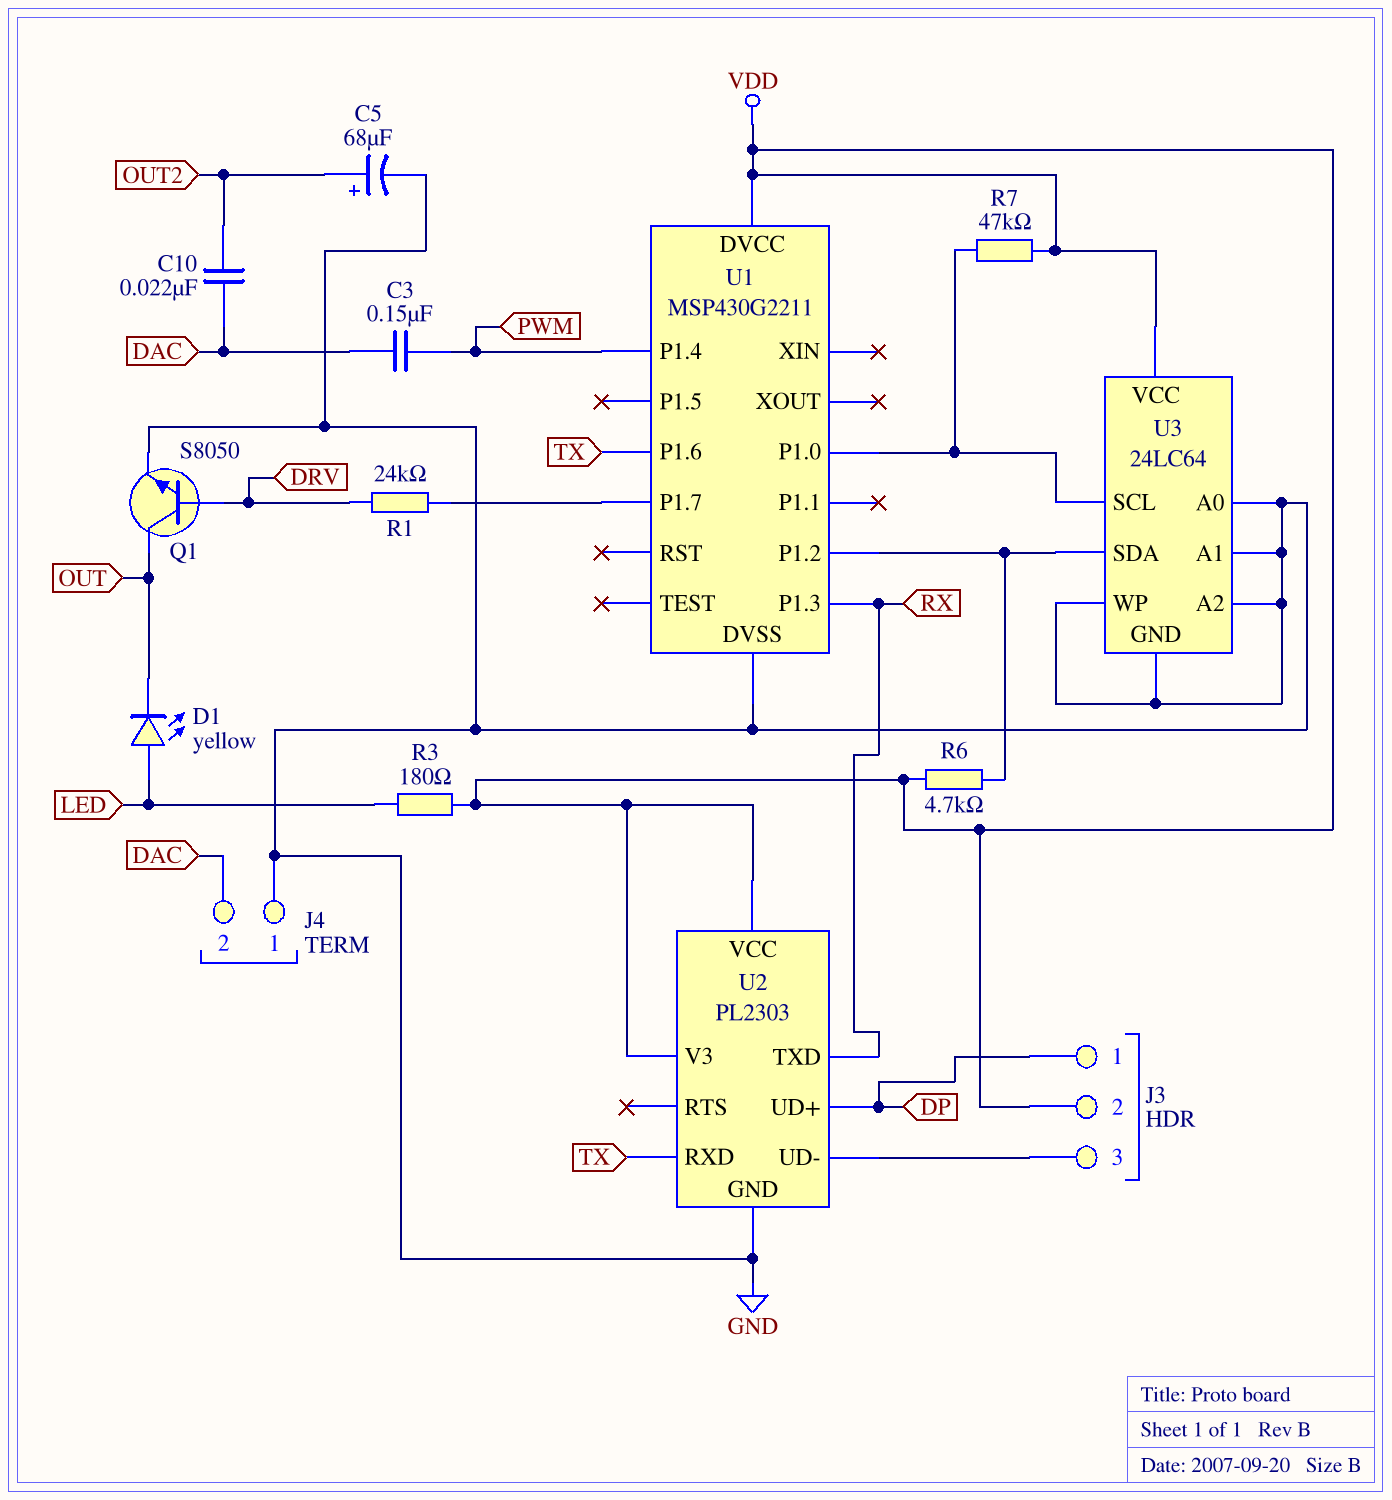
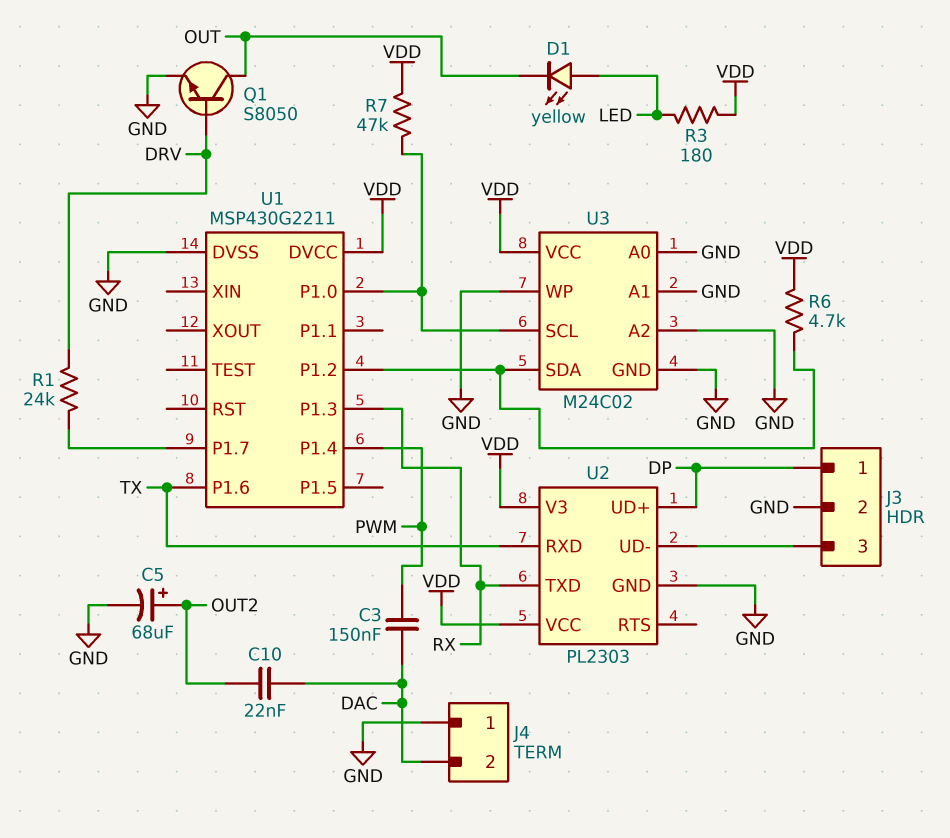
J3 pin 2: VDD -> GND
U3: 24LC64 -> M24C02

